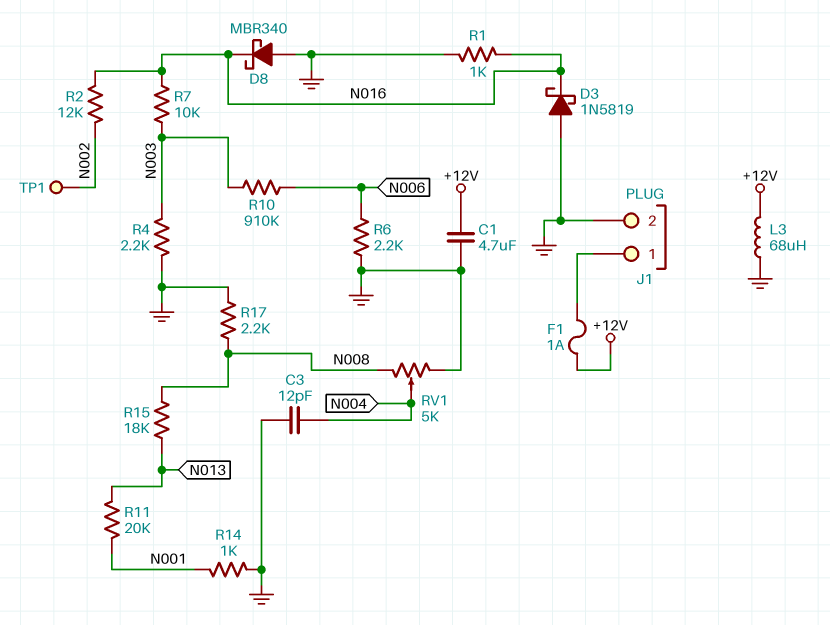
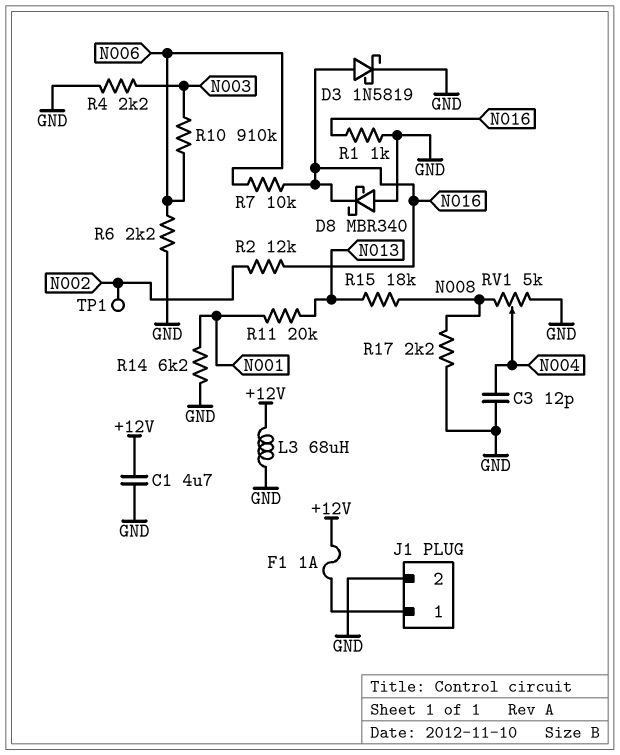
D3: schottky 1N5819 (A GND, K N016) -> schottky 1N5819 (A N016, K GND)
R7: 10k (N003, N016) -> 10k (N006, N016)
R14: 1k (GND, N001) -> 6.2k (GND, N001)

